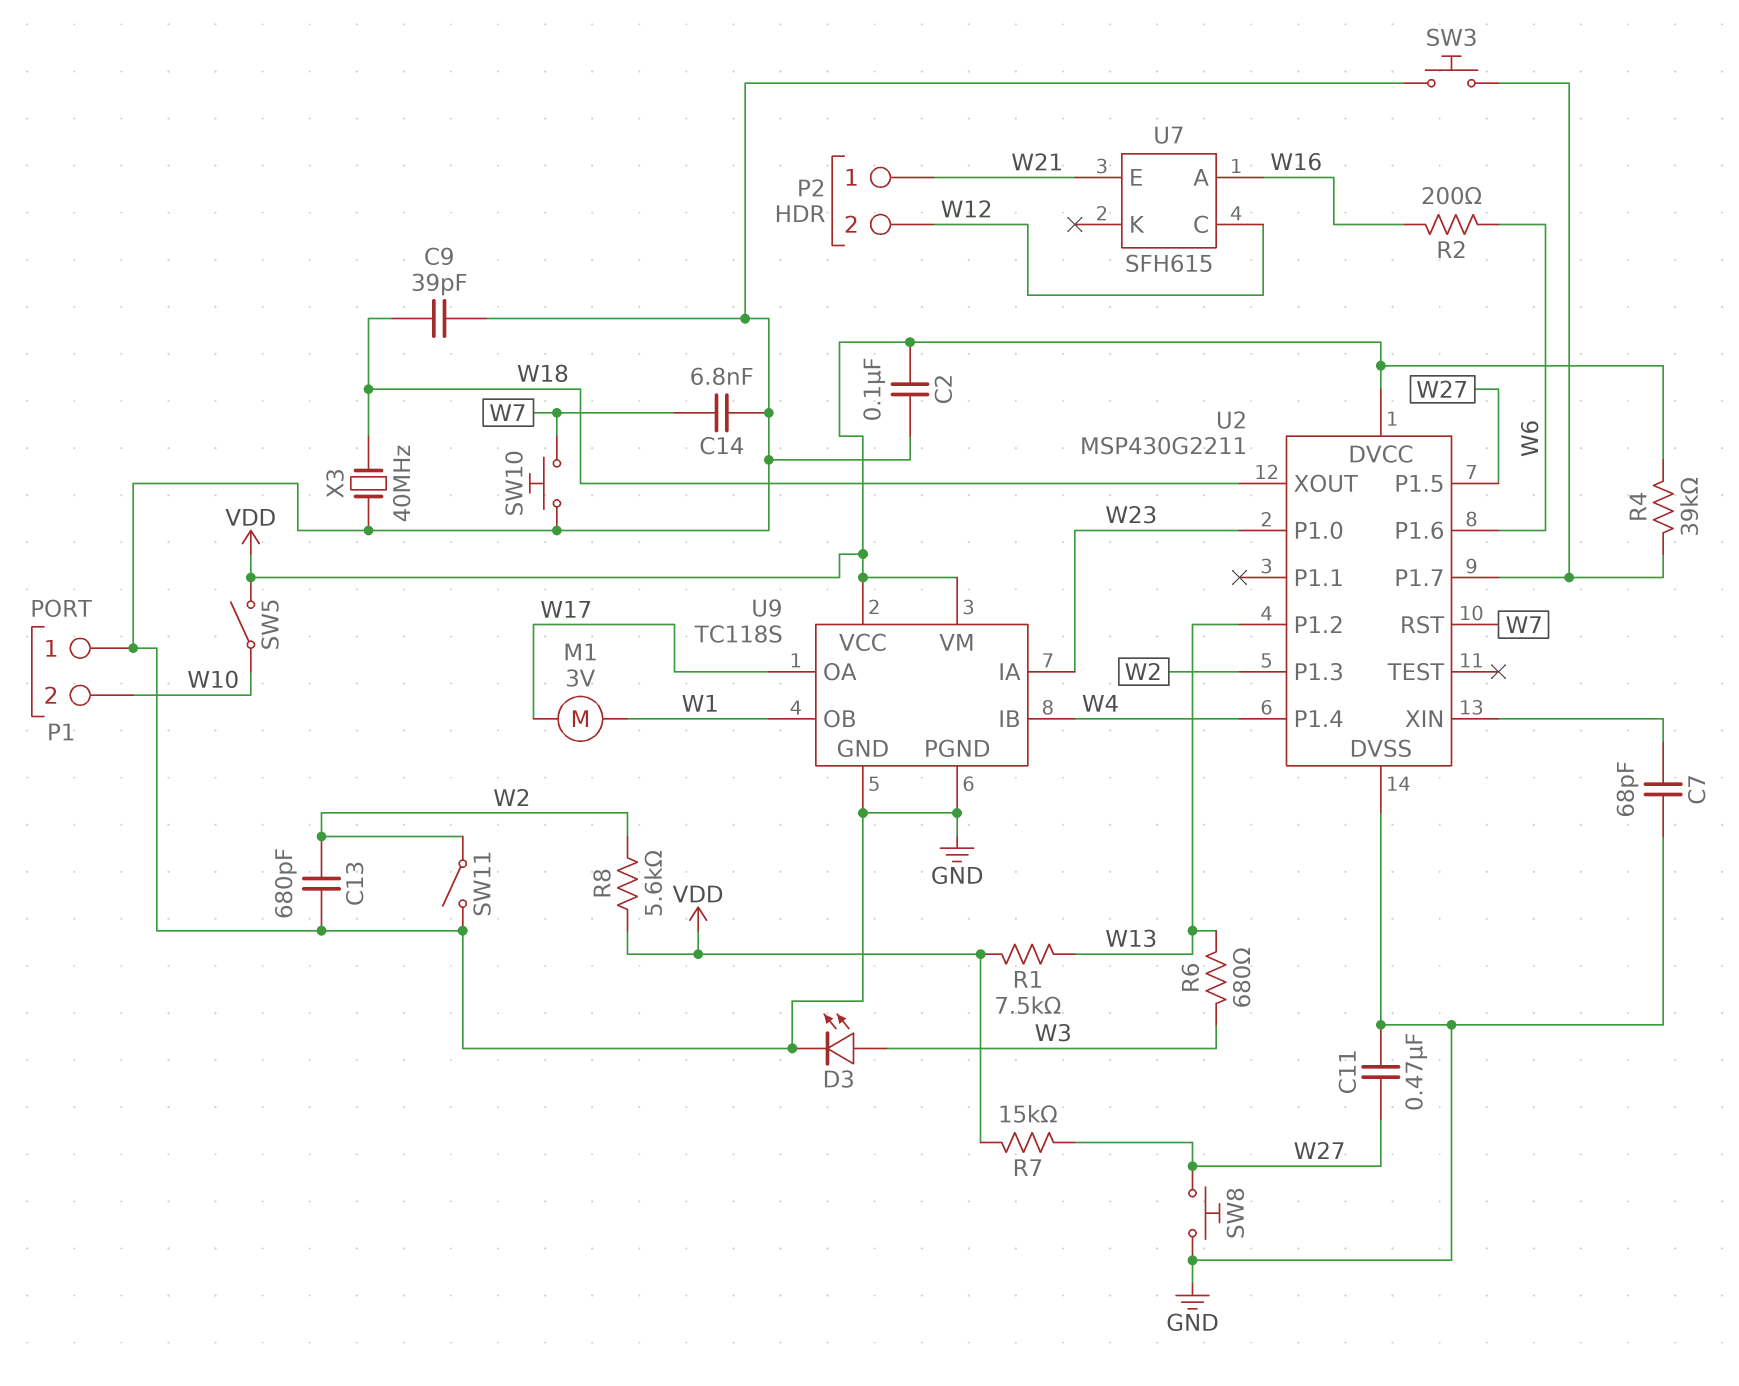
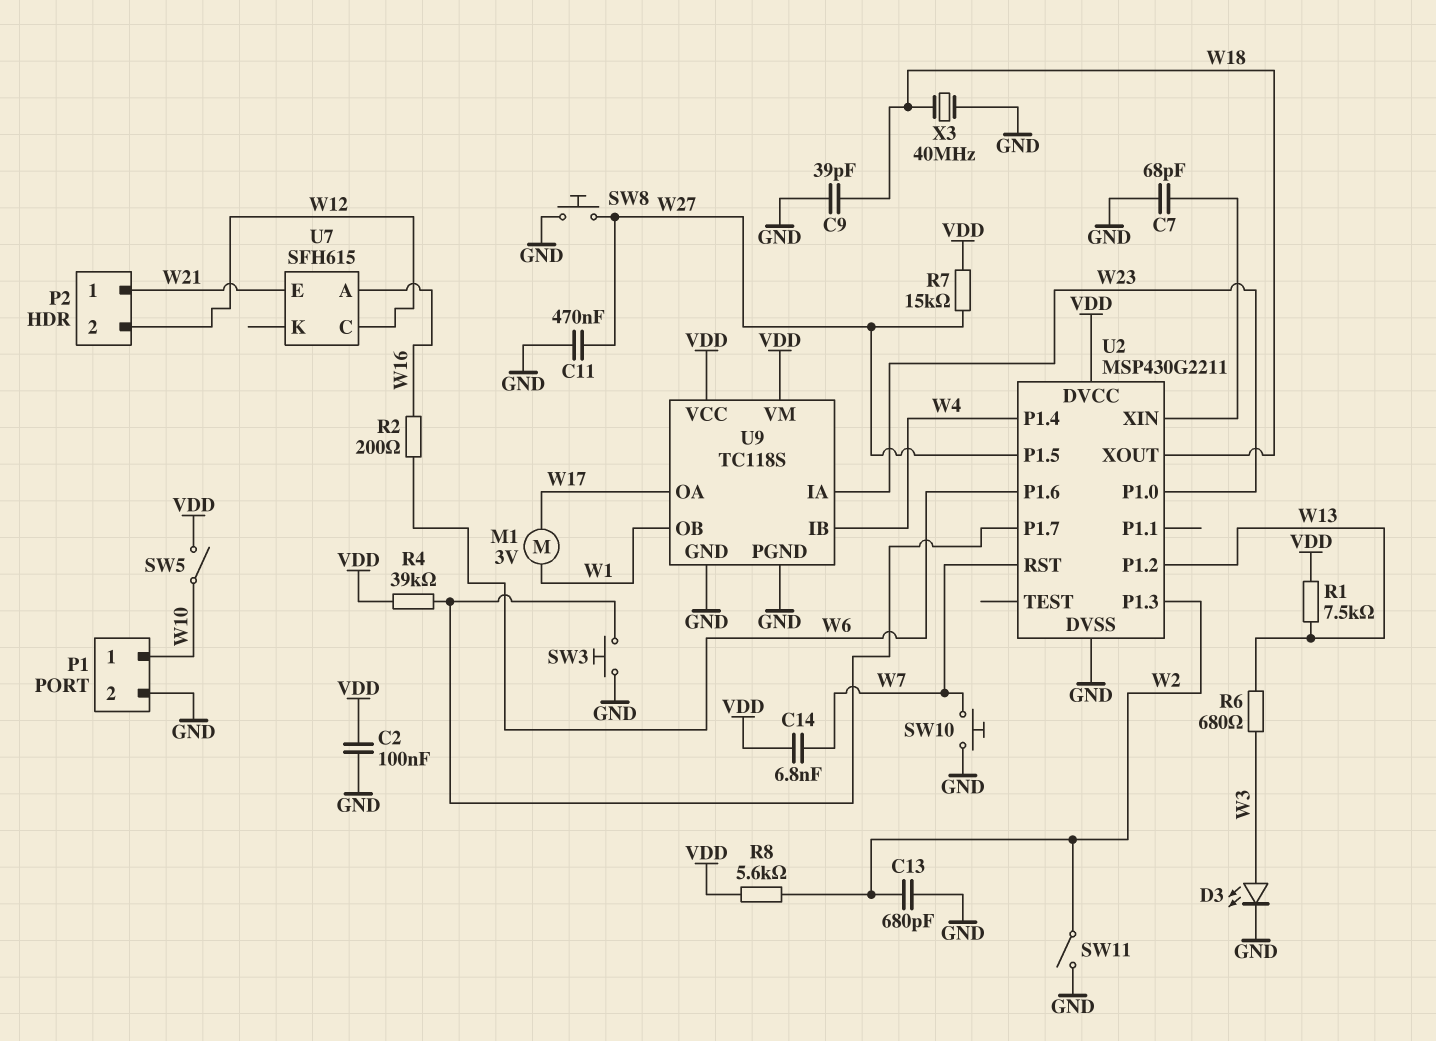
C14: 6.8nF (GND, W7) -> 6.8nF (VDD, W7)
P1 pin 1: GND -> W10
P1 pin 2: W10 -> GND

